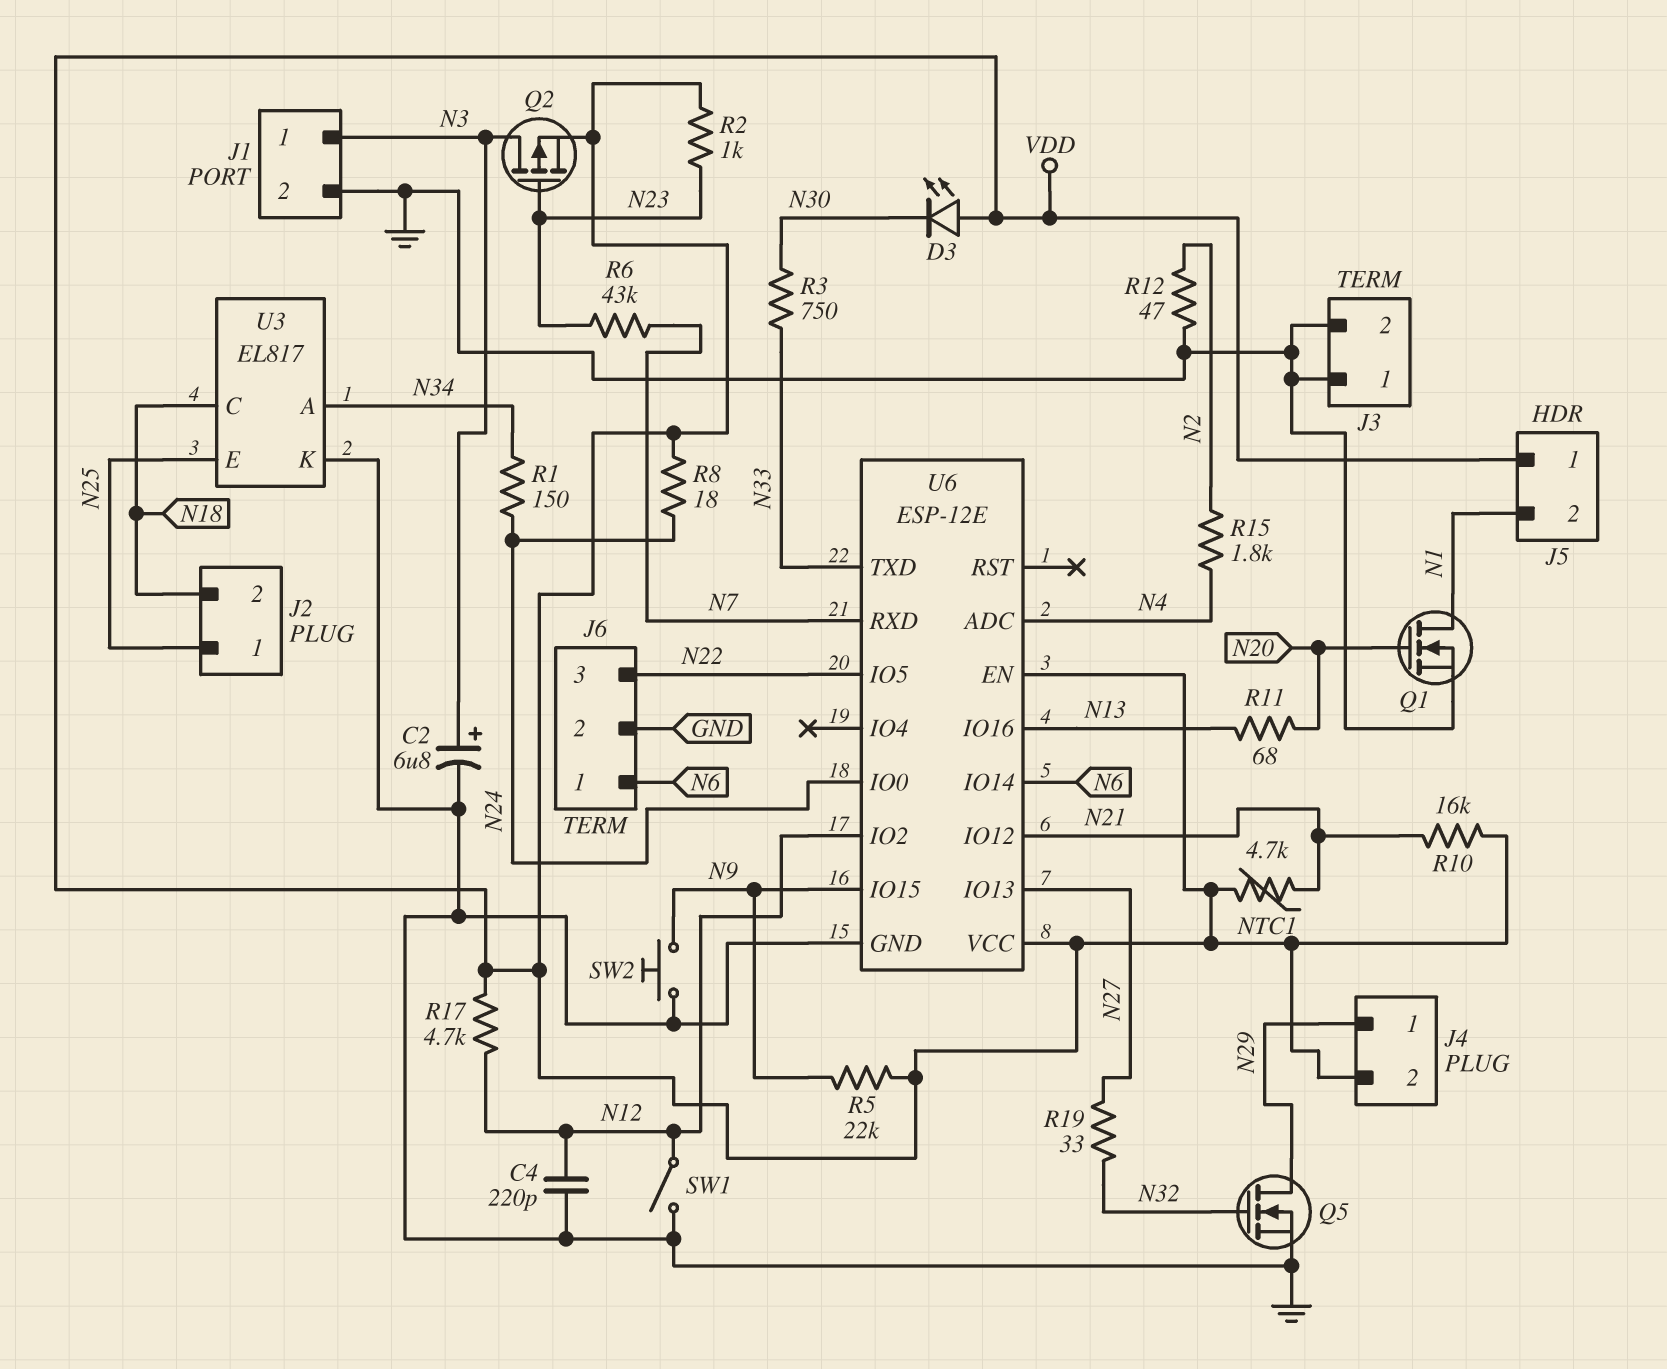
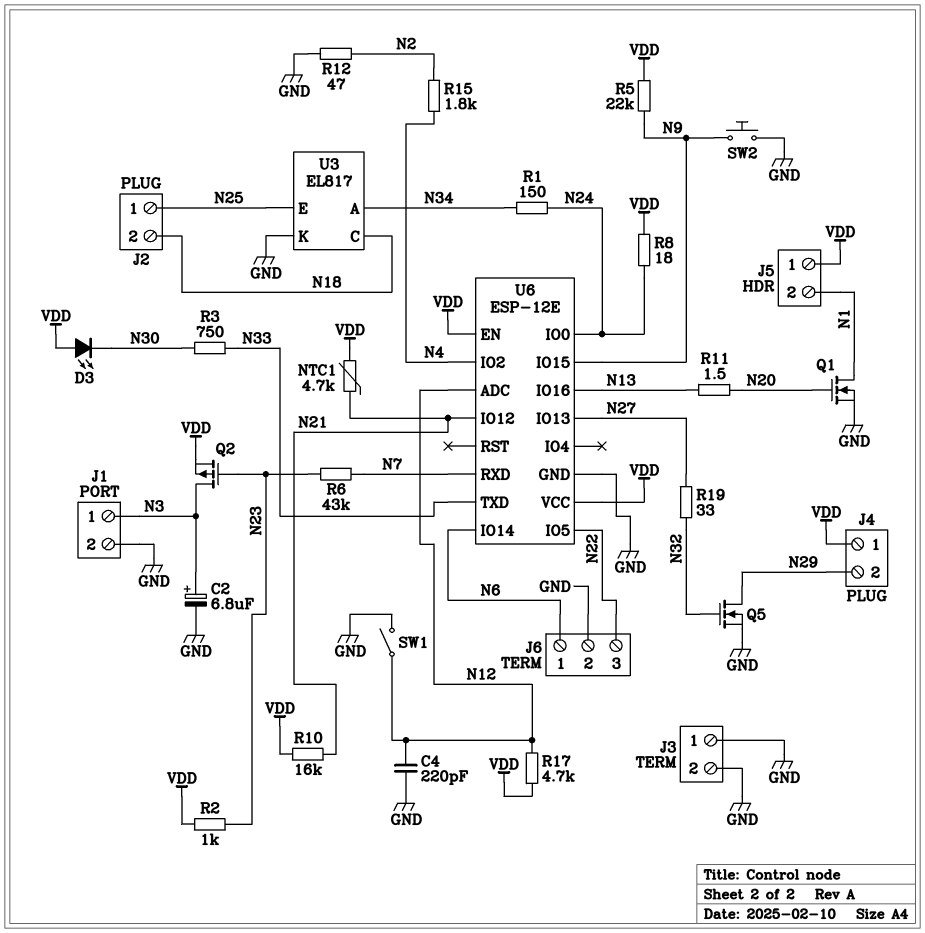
J4 pin 1: N29 -> VDD
J4 pin 2: VDD -> N29
R11: 68 (N13, N20) -> 1.5 (N13, N20)
U6 pin ADC: N4 -> N12
U6 pin IO2: N12 -> N4

